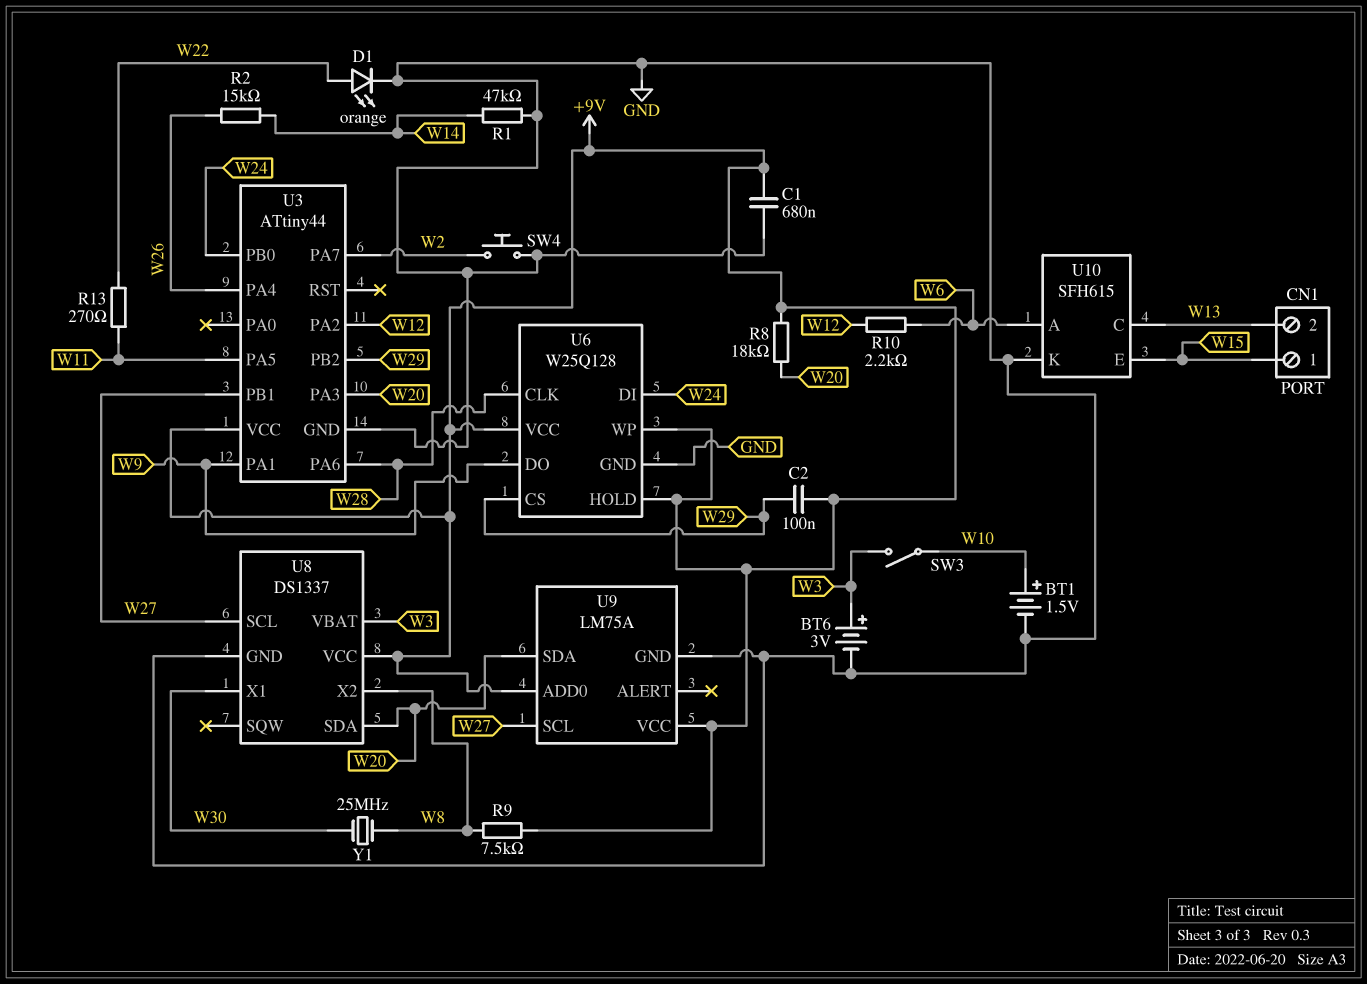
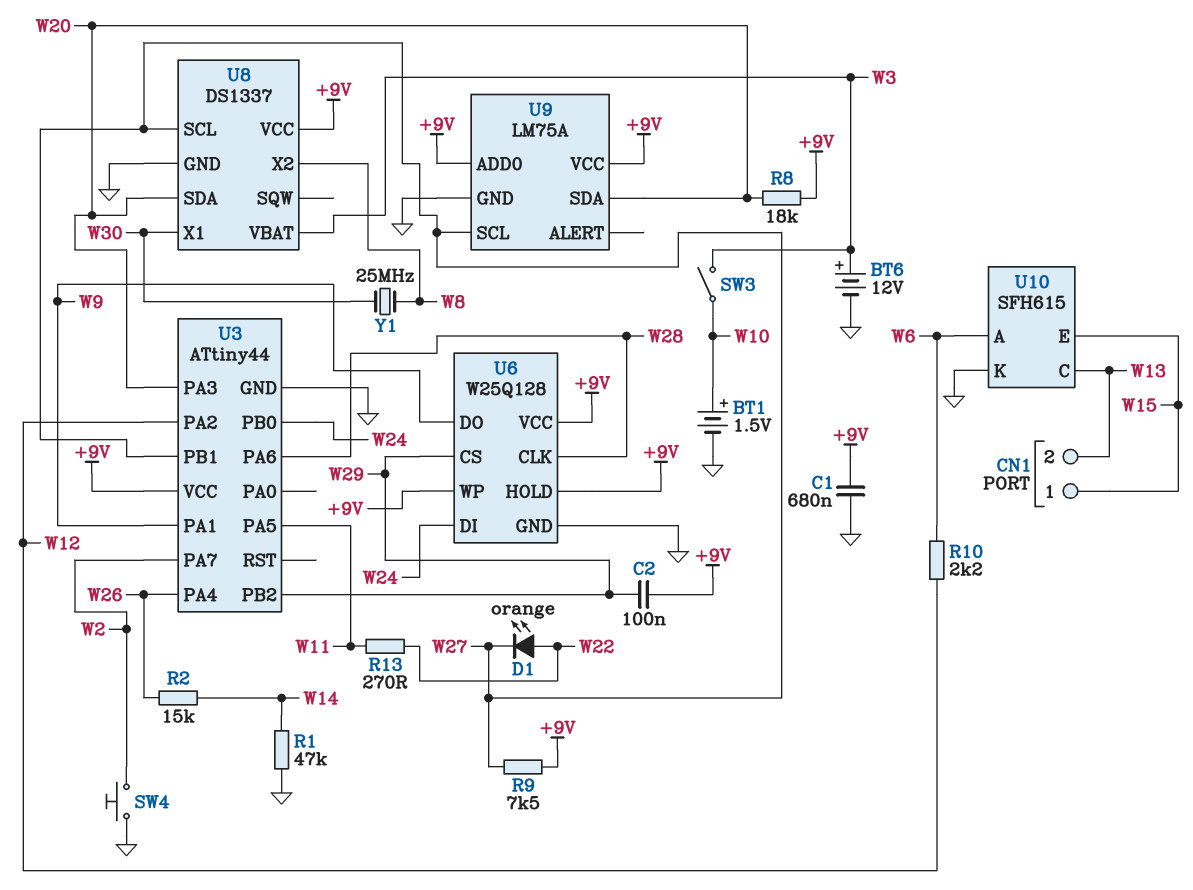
BT6: 3V (plus W3, minus GND) -> 12V (plus W3, minus GND)
D1: LED orange (A W22, K GND) -> LED orange (A W22, K W27)
R9: 7.5k (+9V, W8) -> 7.5k (+9V, W27)

